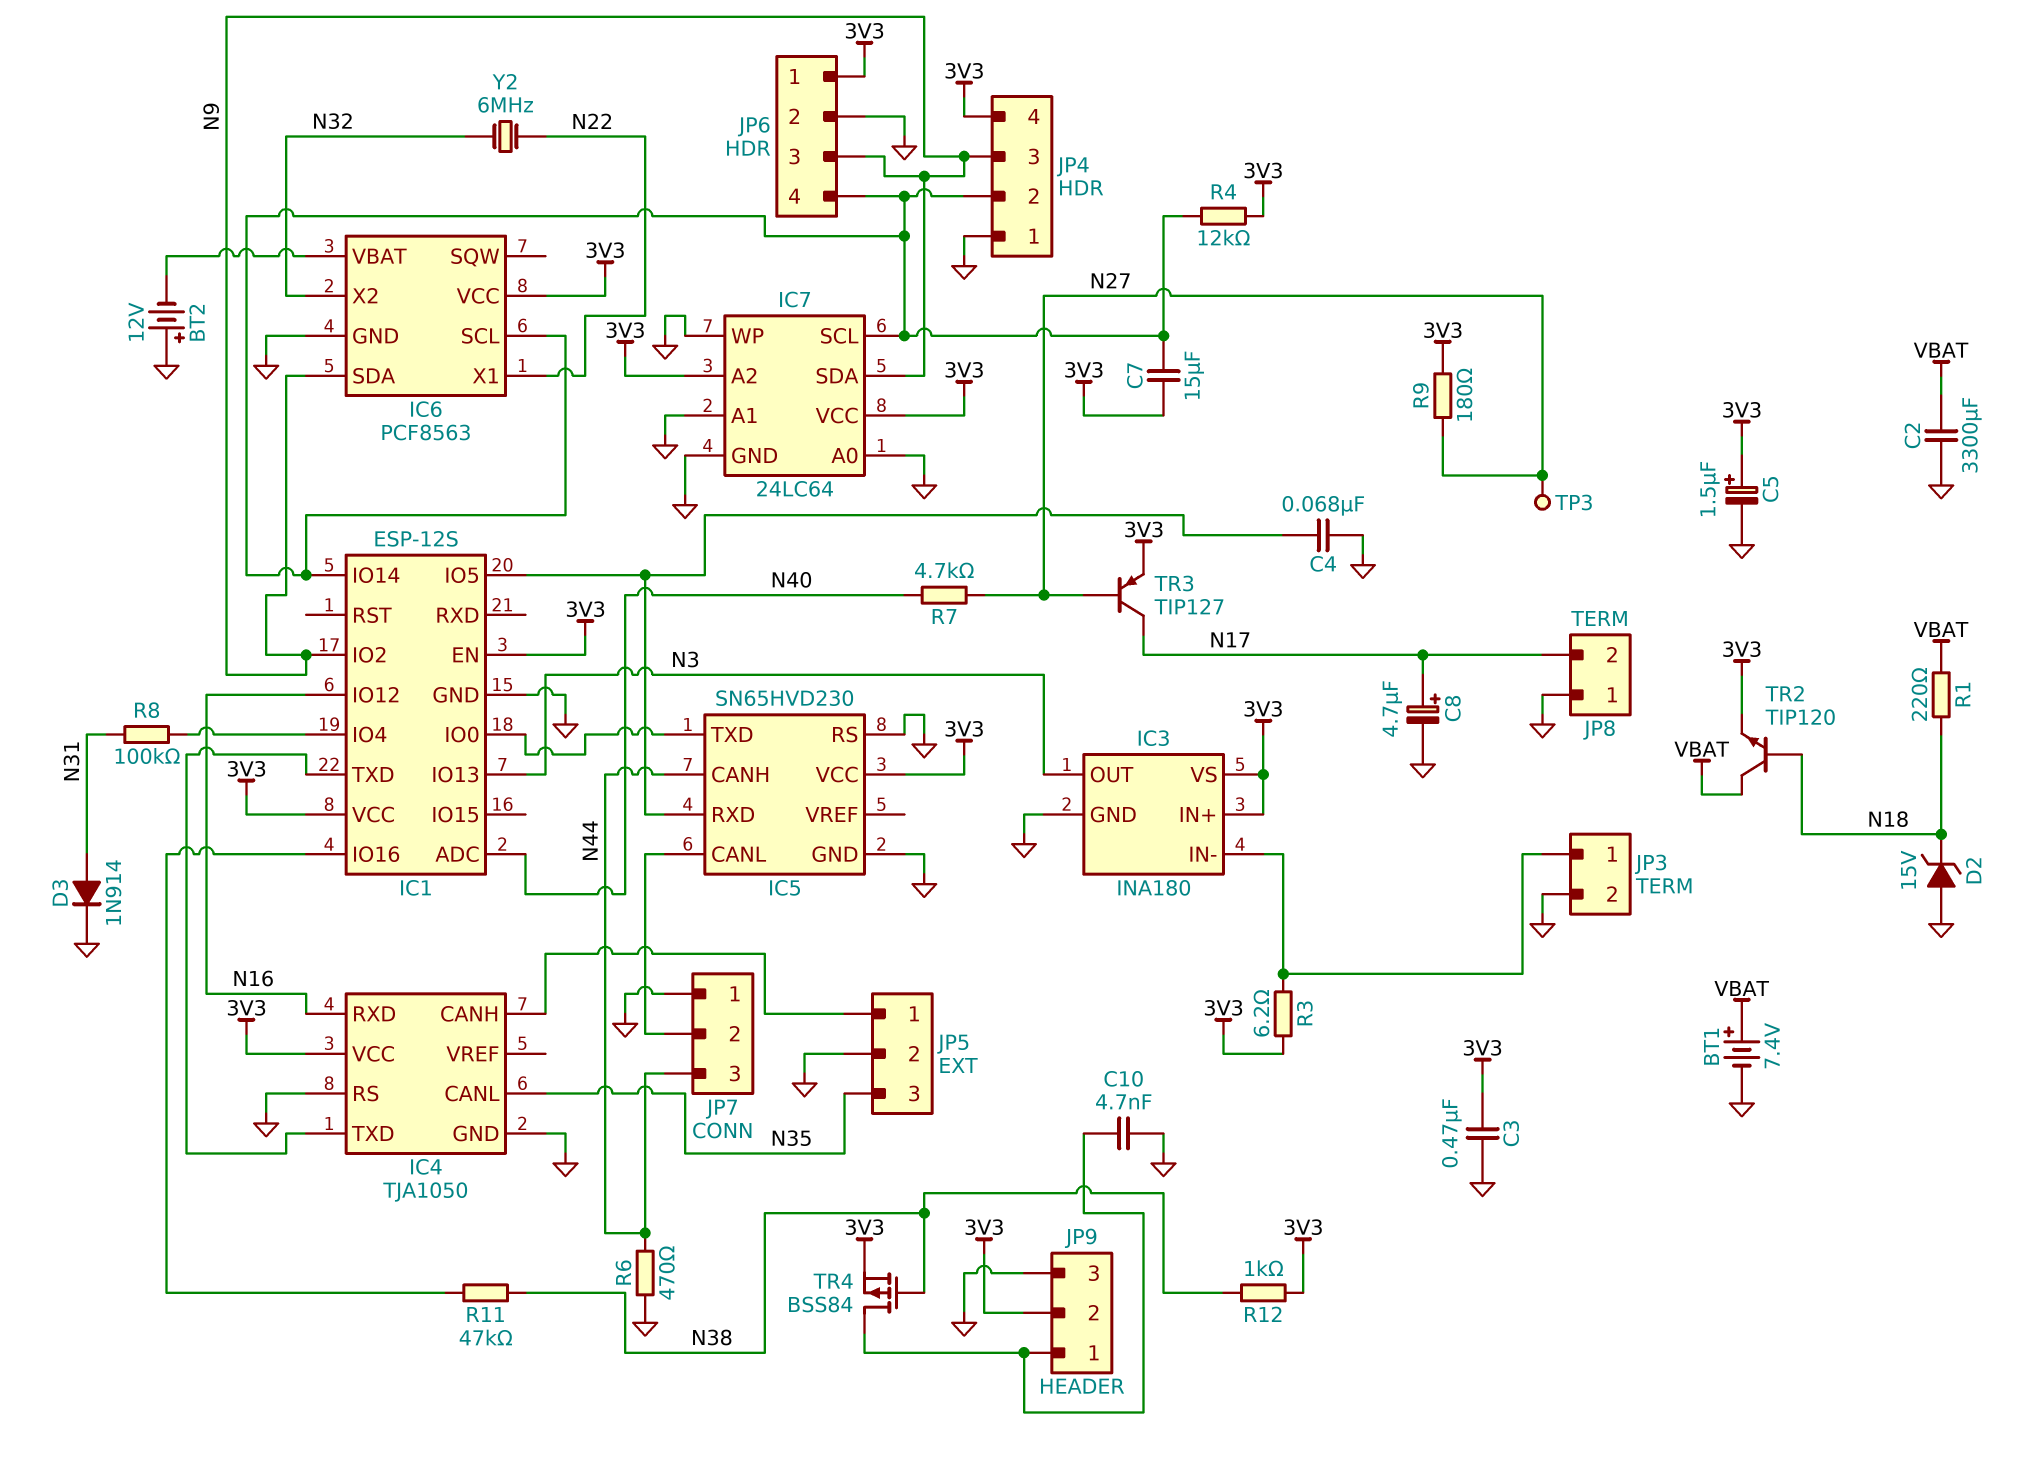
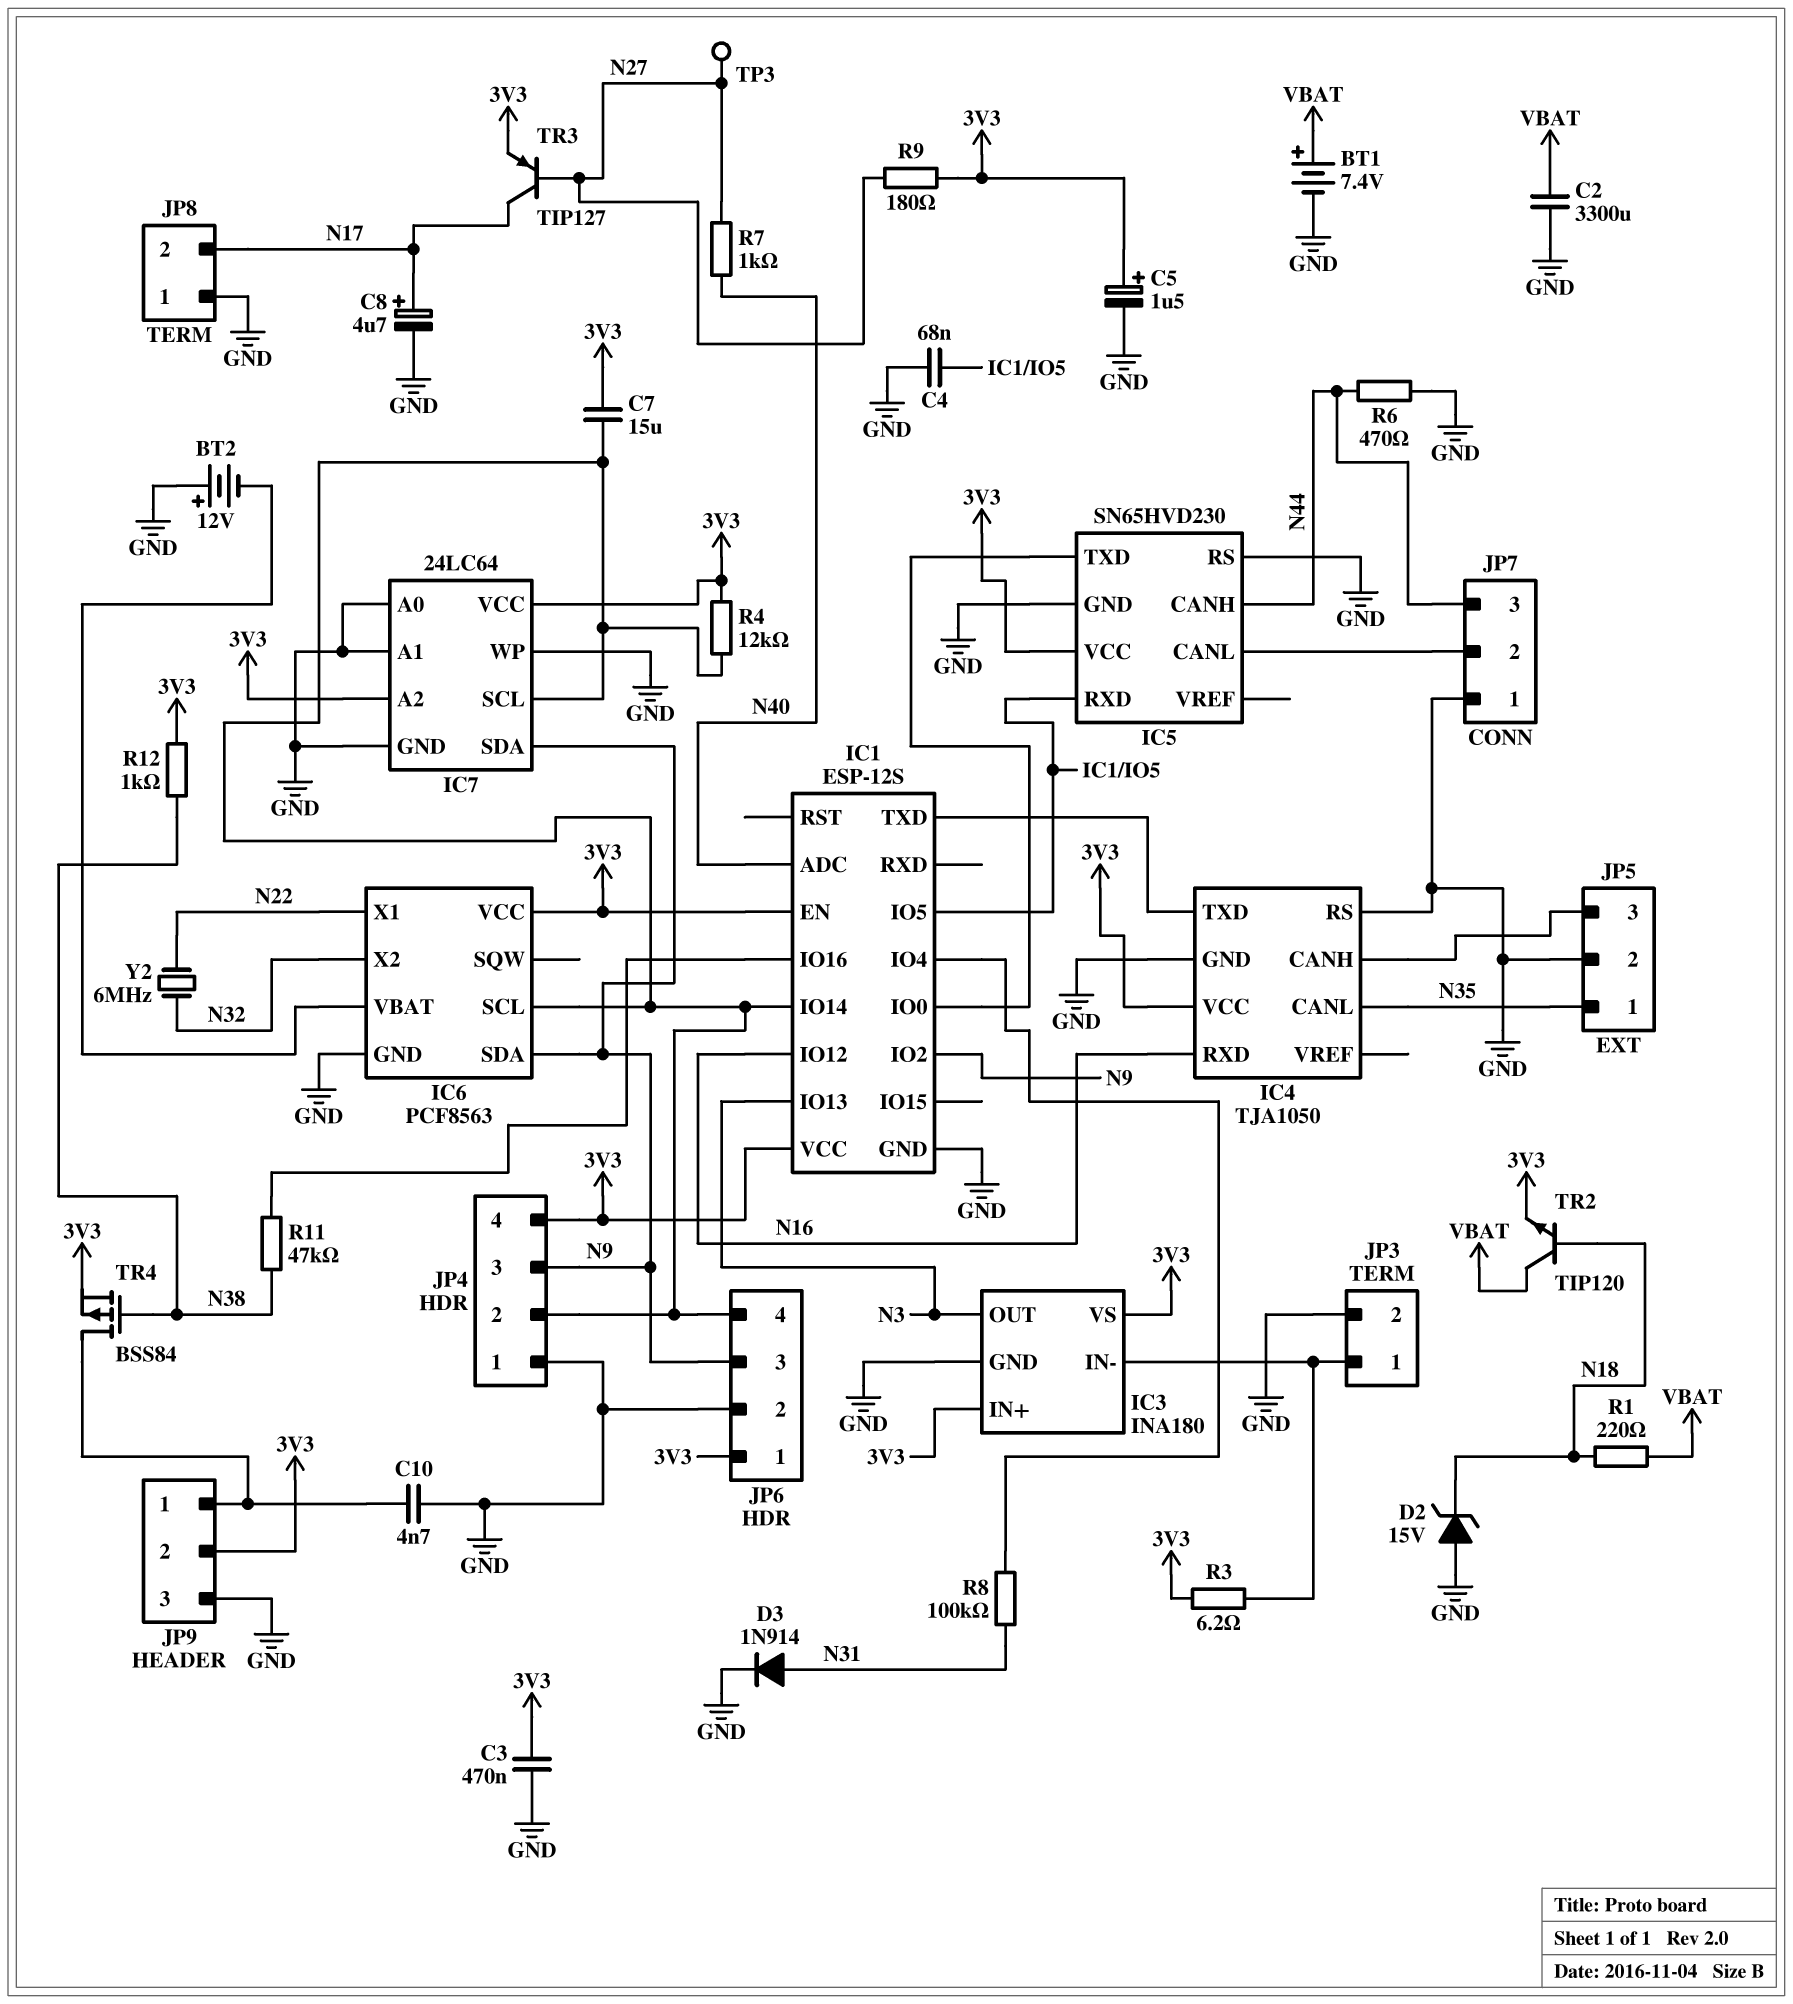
JP5 pin 1: IC4/CANH -> N35
JP5 pin 3: N35 -> IC4/CANH
R7: 4.7k (N27, N40) -> 1k (N27, N40)

